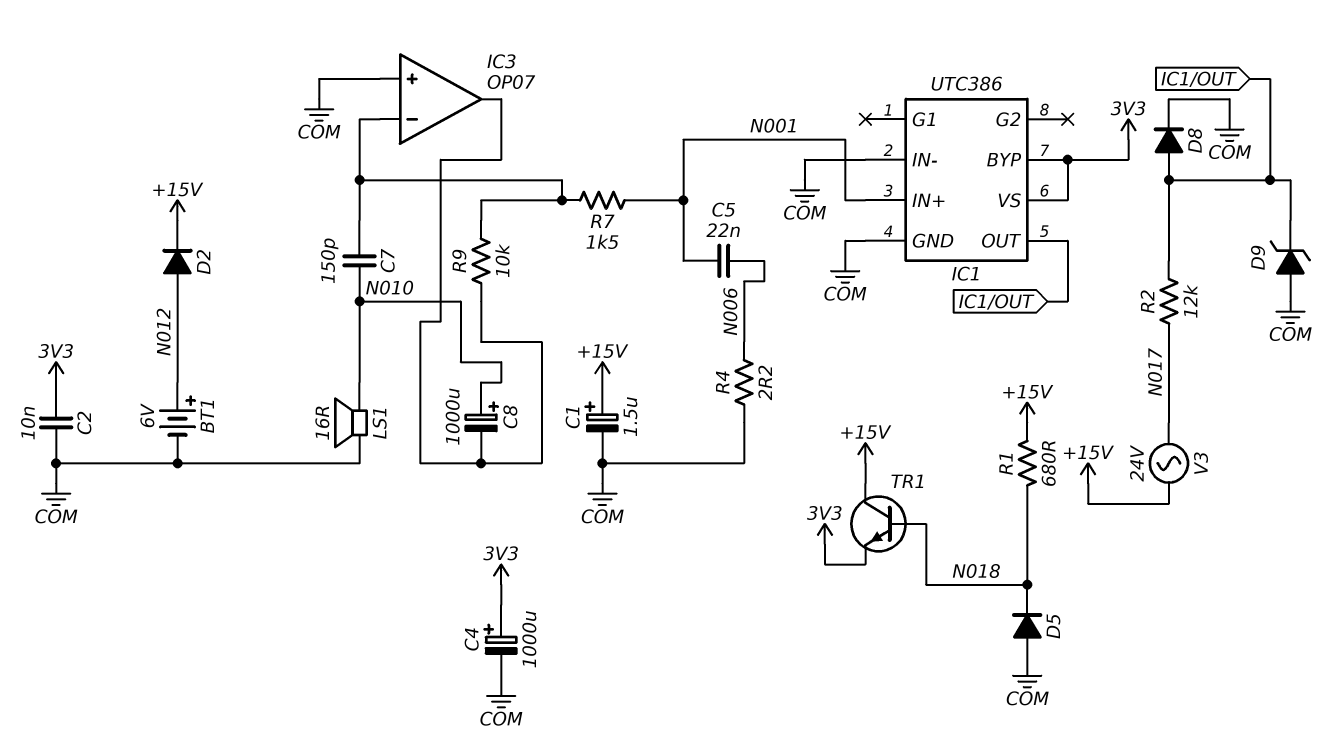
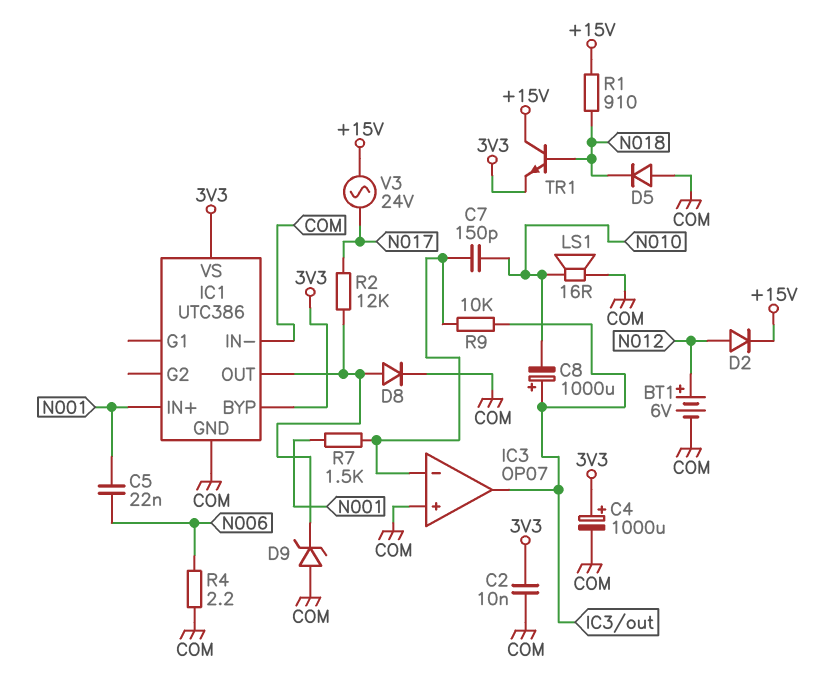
C1: 1.5uF (plus +15V, minus COM) -> none
C8: 1000uF (plus N010, minus IC3/out) -> 1000uF (plus IC3/out, minus N010)
R1: 680 (+15V, N018) -> 910 (+15V, N018)

